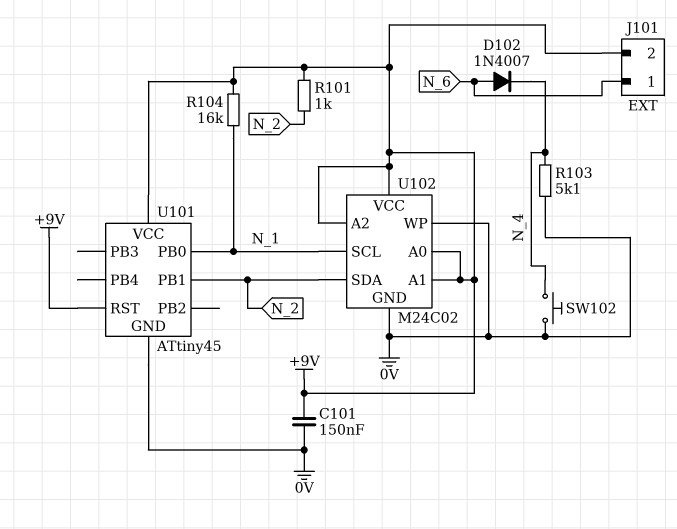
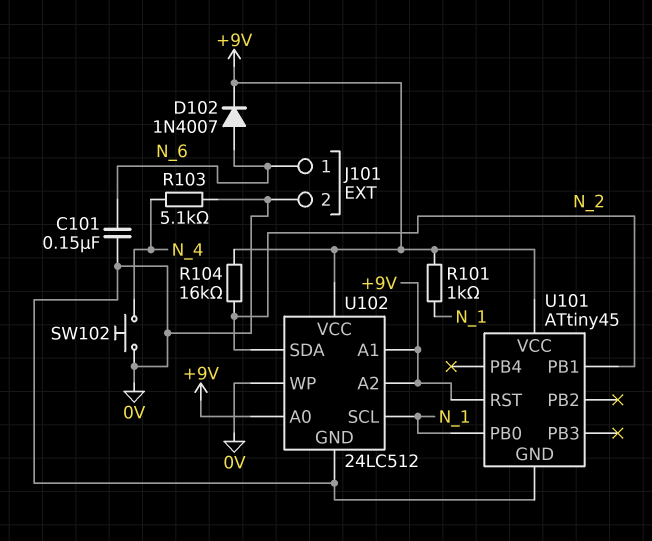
C101: 150nF (+9V, 0V) -> 150nF (0V, N_6)
D102: diode 1N4007 (A N_6, K N_4) -> diode 1N4007 (A N_6, K +9V)
J101 pin 2: +9V -> 0V
R101: 1k (+9V, N_2) -> 1k (+9V, N_1)
R104: 16k (+9V, N_1) -> 16k (+9V, N_2)
U102: M24C02 -> 24LC512

